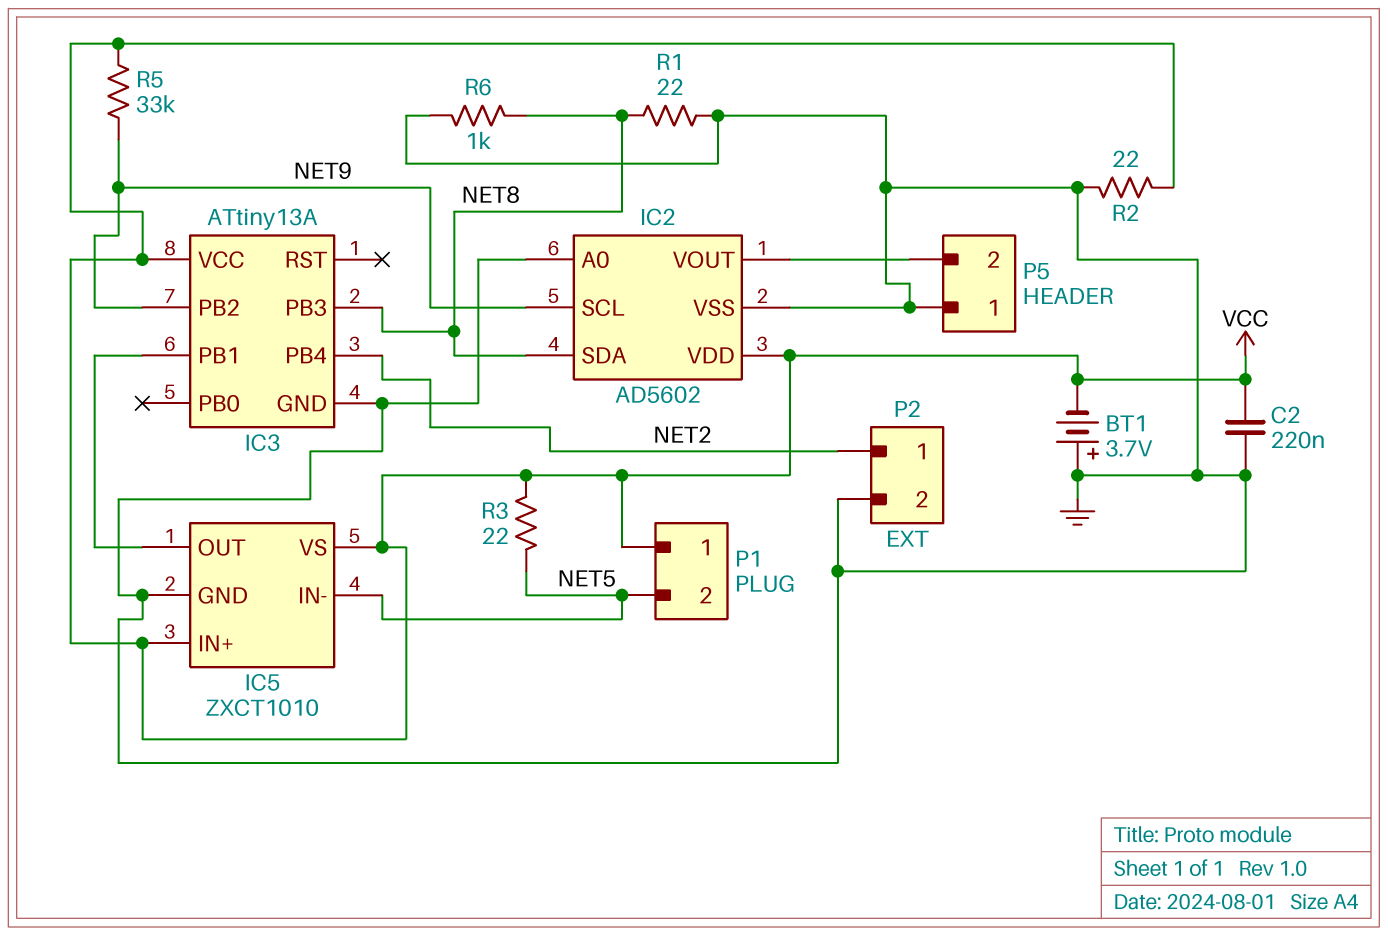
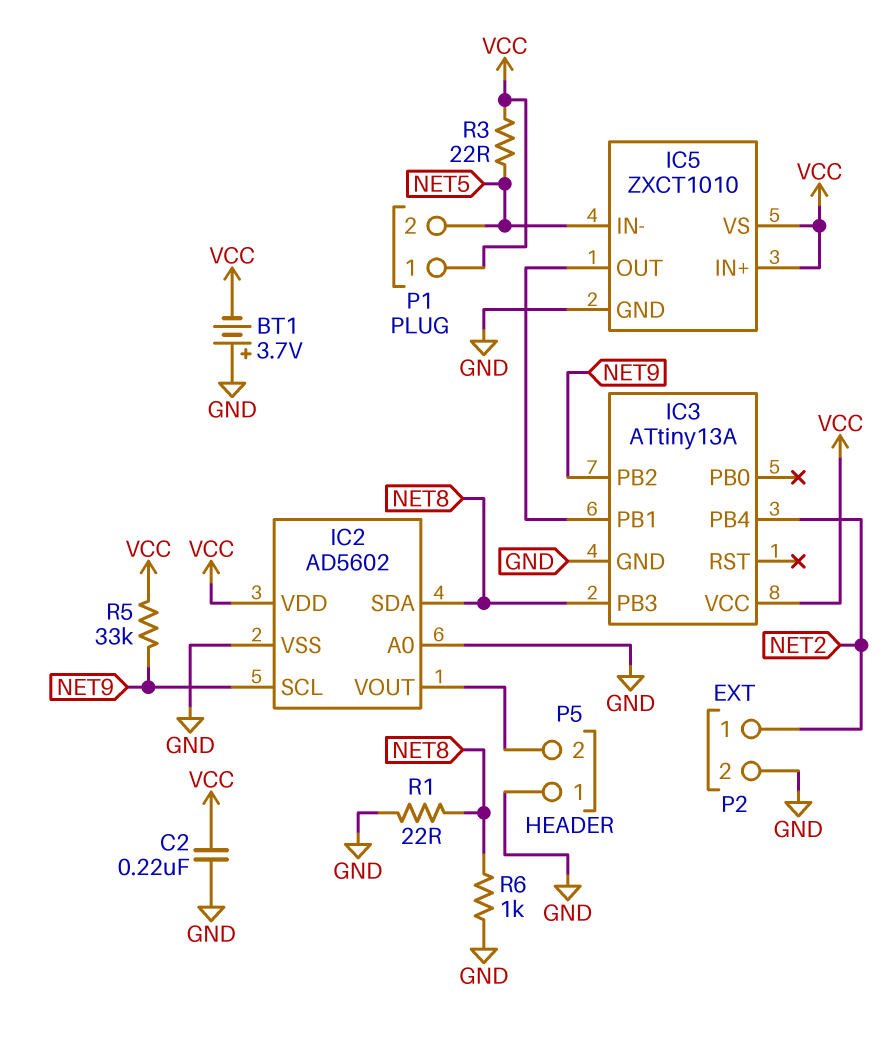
R2: 22 (GND, VCC) -> none

